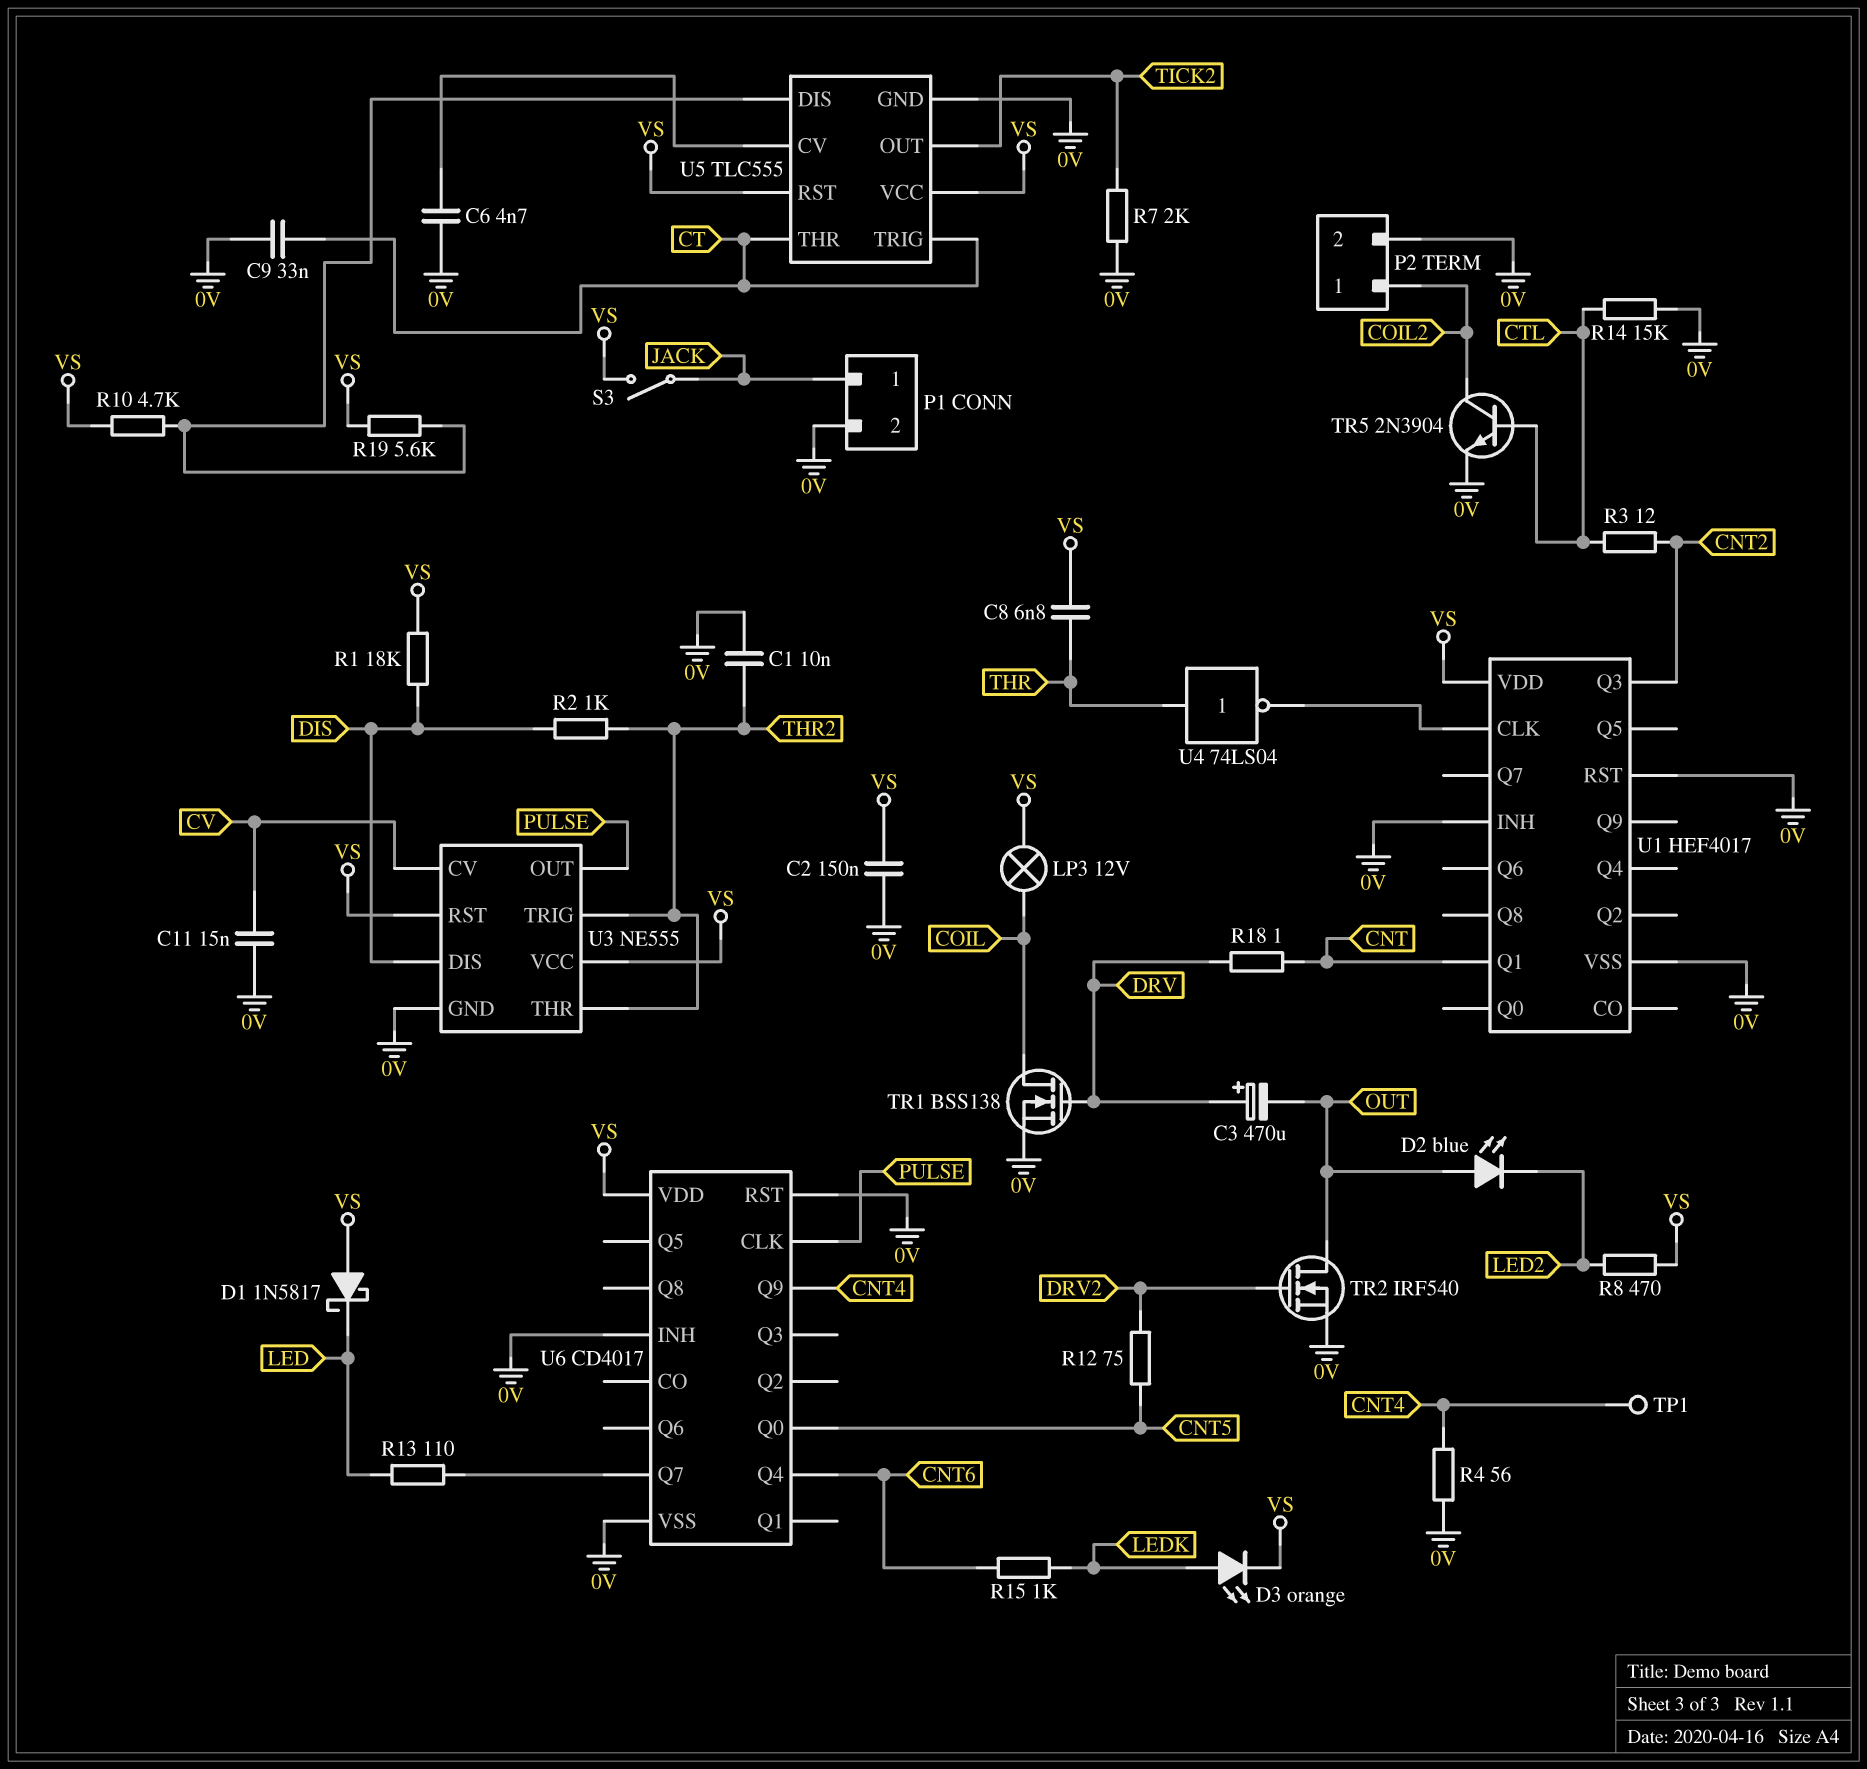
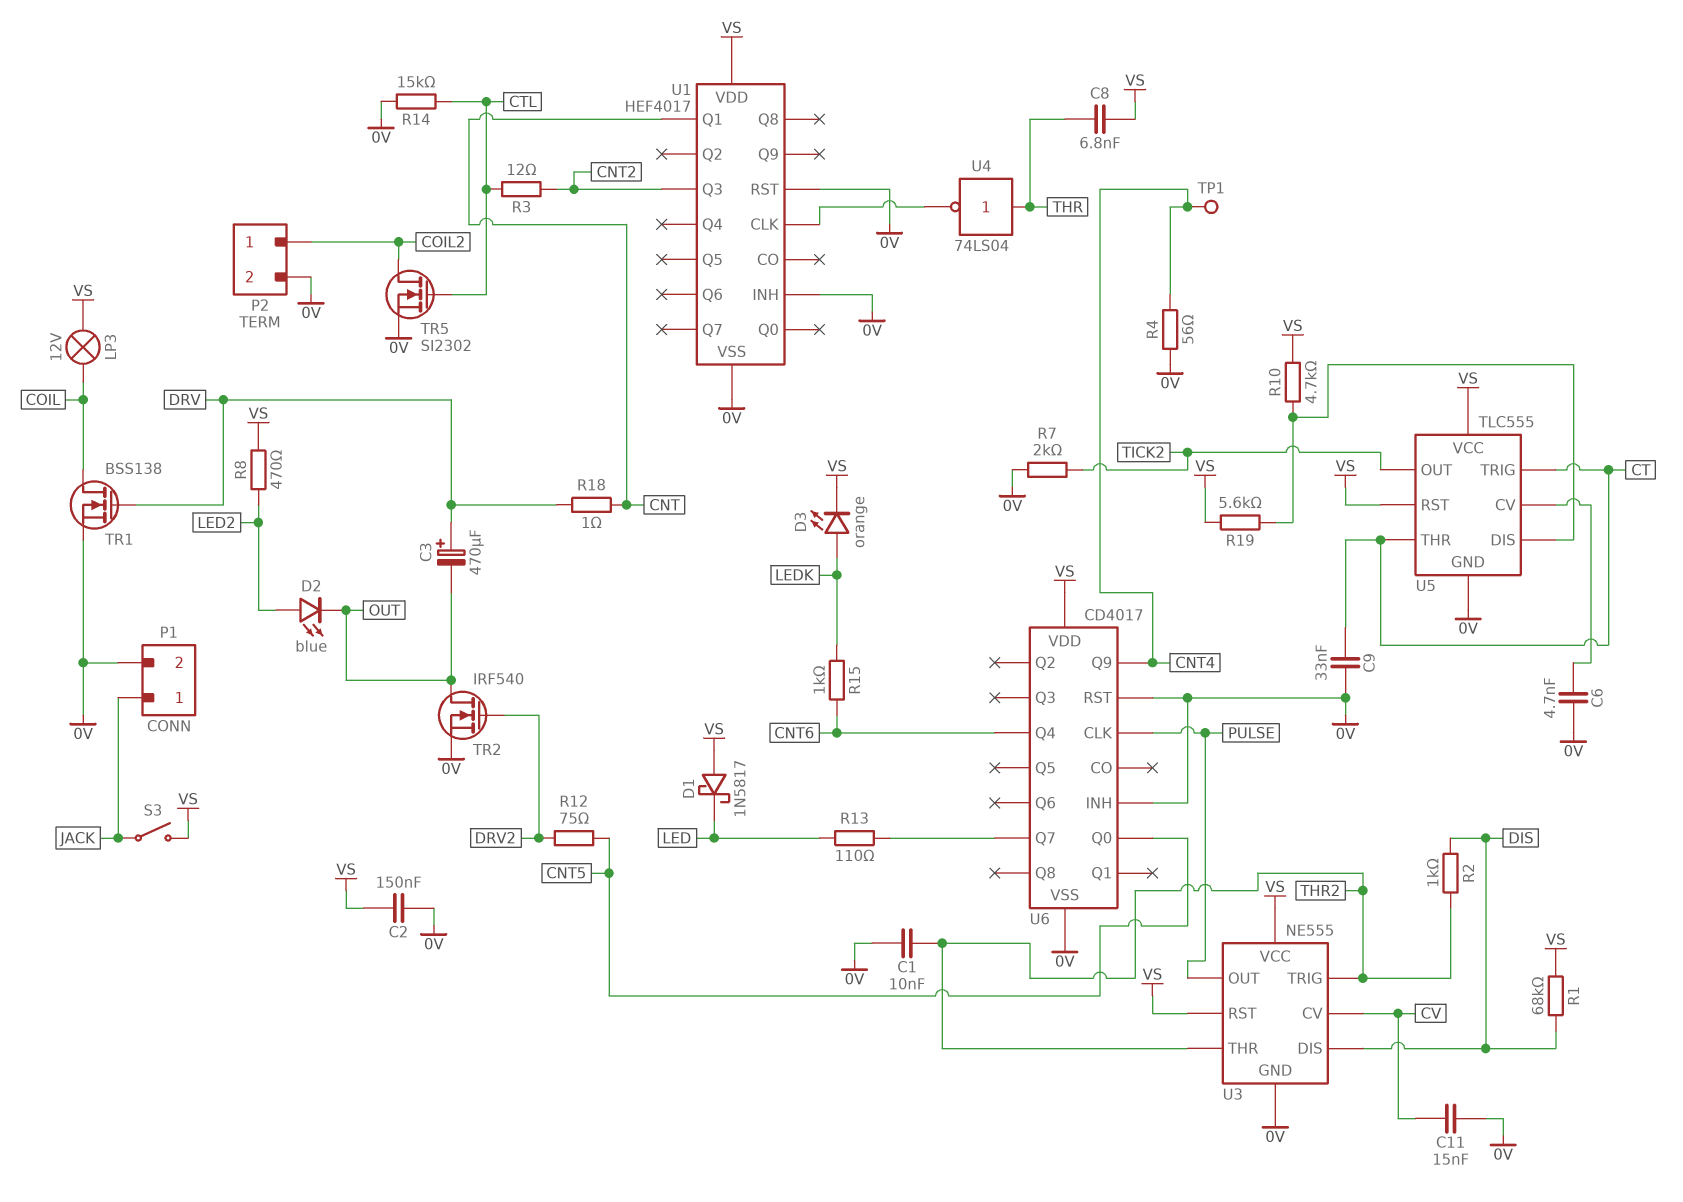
D2: LED blue (A OUT, K LED2) -> LED blue (A LED2, K OUT)
R1: 18k (DIS, VS) -> 68k (DIS, VS)
TR5: NPN 2N3904 (B CTL, C COIL2, E 0V) -> NMOS SI2302 (G CTL, D COIL2, S 0V)

